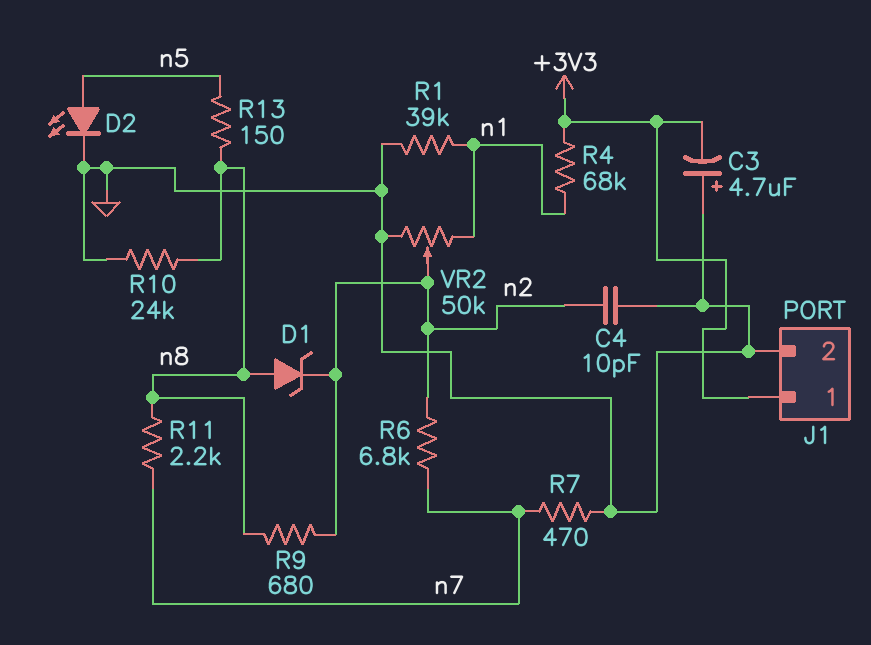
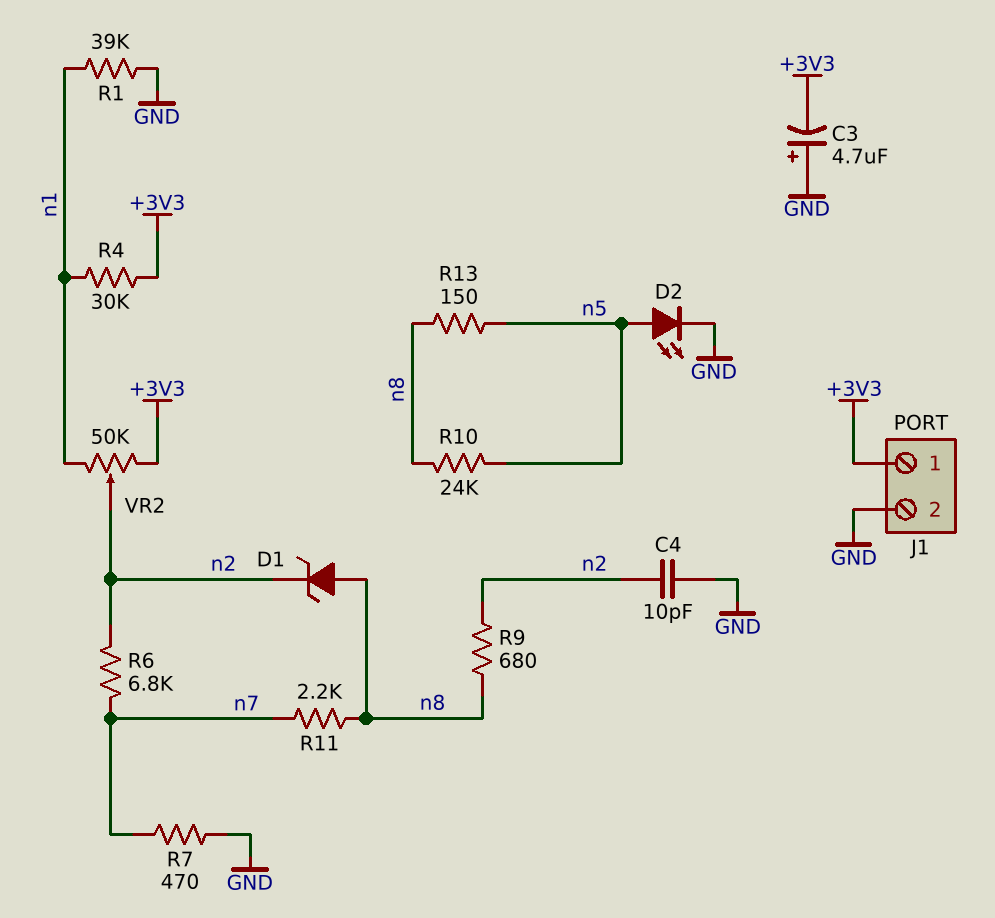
R4: 68k (+3V3, n1) -> 30k (+3V3, n1)
R10: 24k (GND, n8) -> 24k (n5, n8)
VR2: 50k (GND, n1, wiper n2) -> 50k (+3V3, n1, wiper n2)

